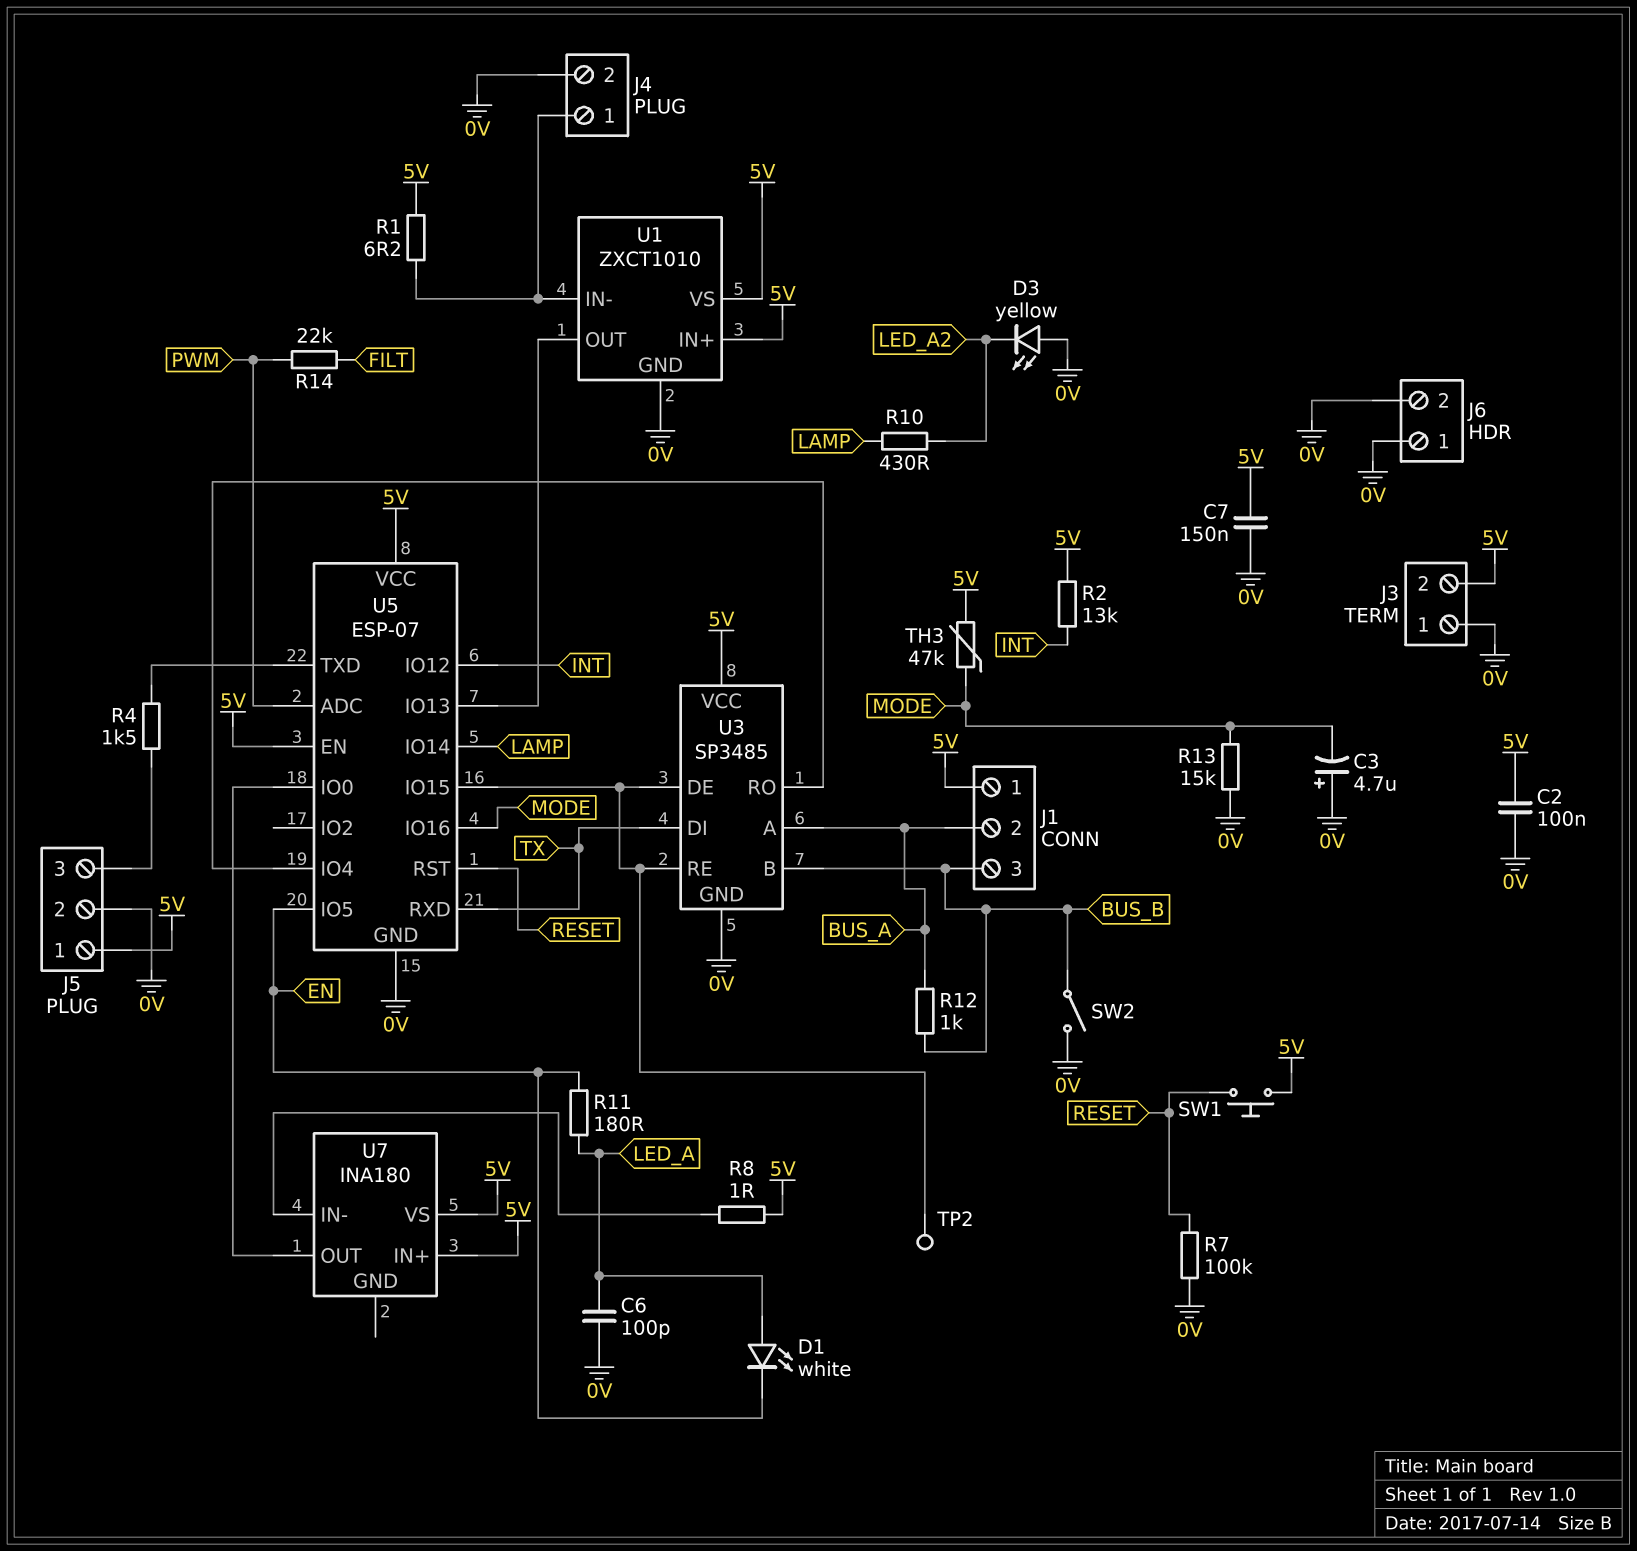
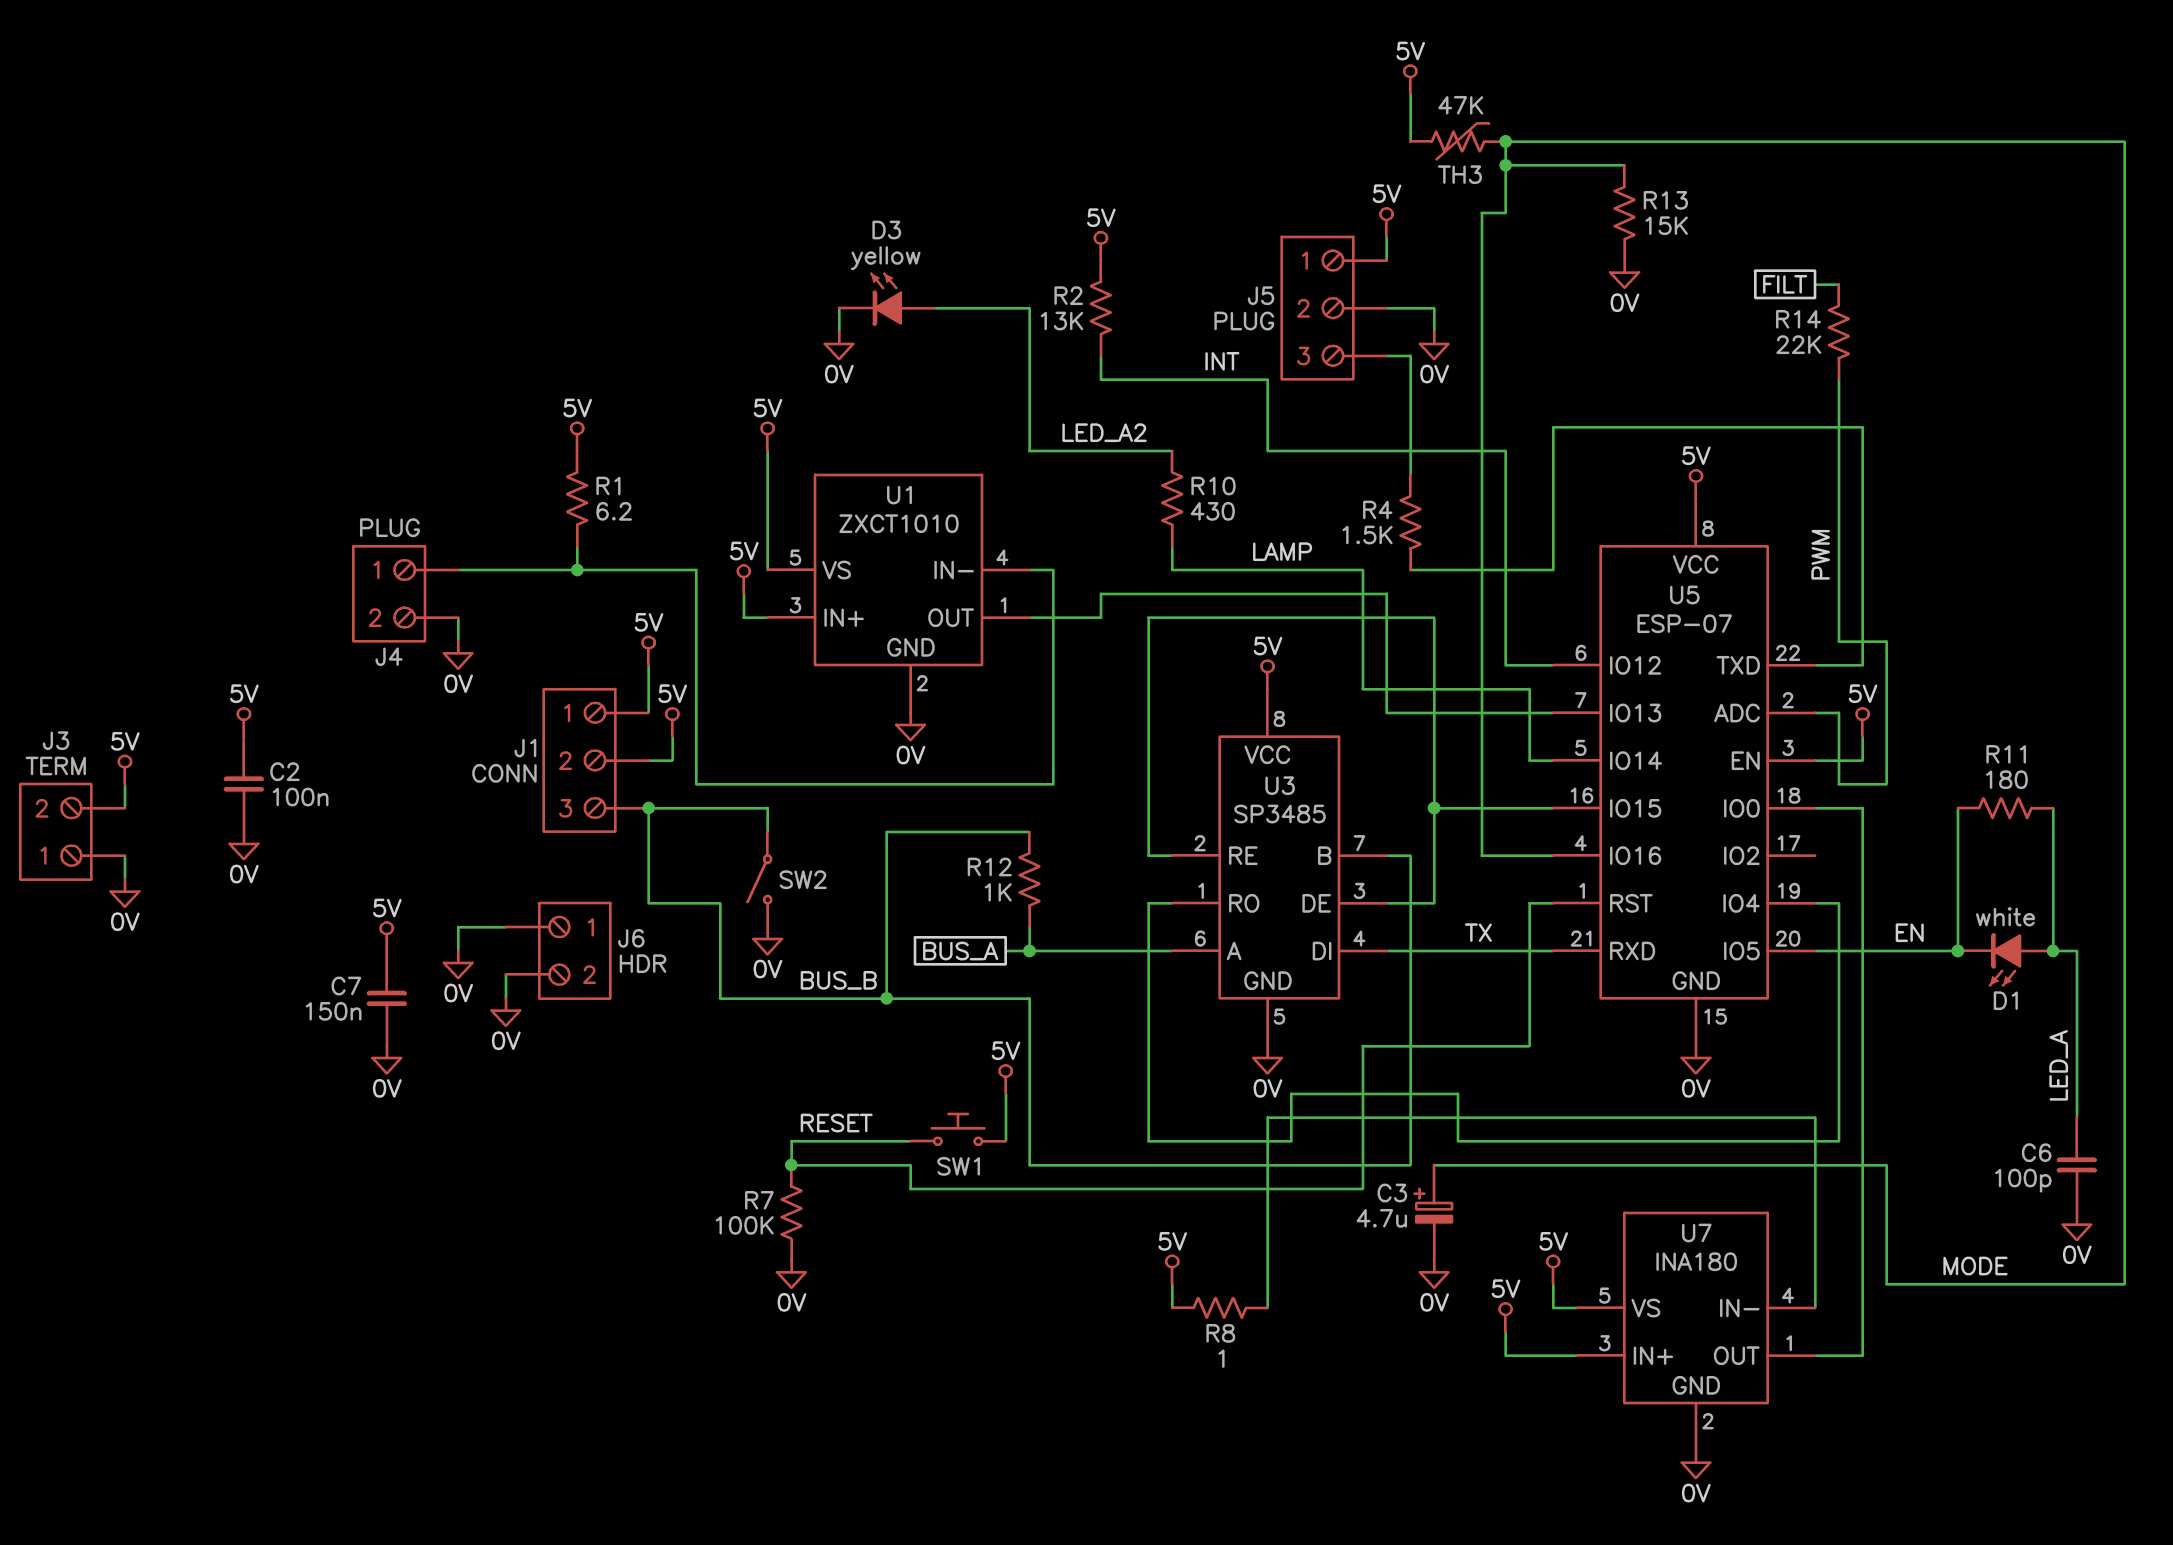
C3: 4.7uF (plus 0V, minus MODE) -> 4.7uF (plus MODE, minus 0V)
D3: LED yellow (A 0V, K LED_A2) -> LED yellow (A LED_A2, K 0V)
J1 pin 2: BUS_A -> 5V
TP2: test point (U3/DE) -> none
U7 pin GND: none -> 0V

